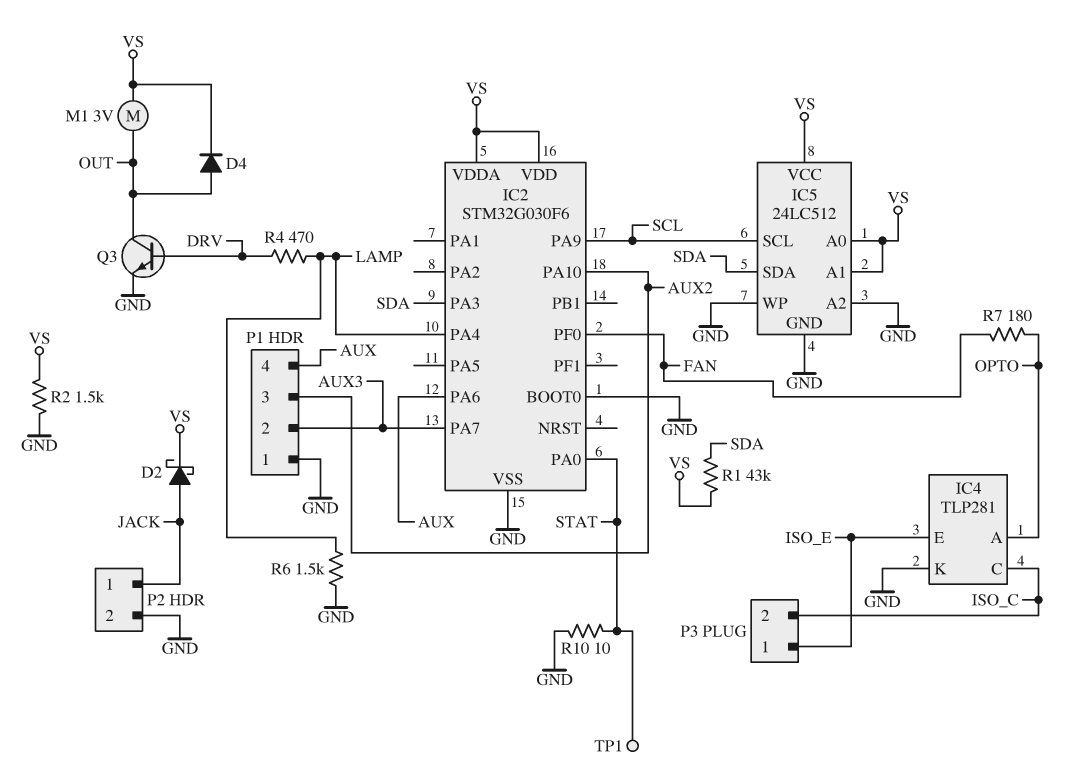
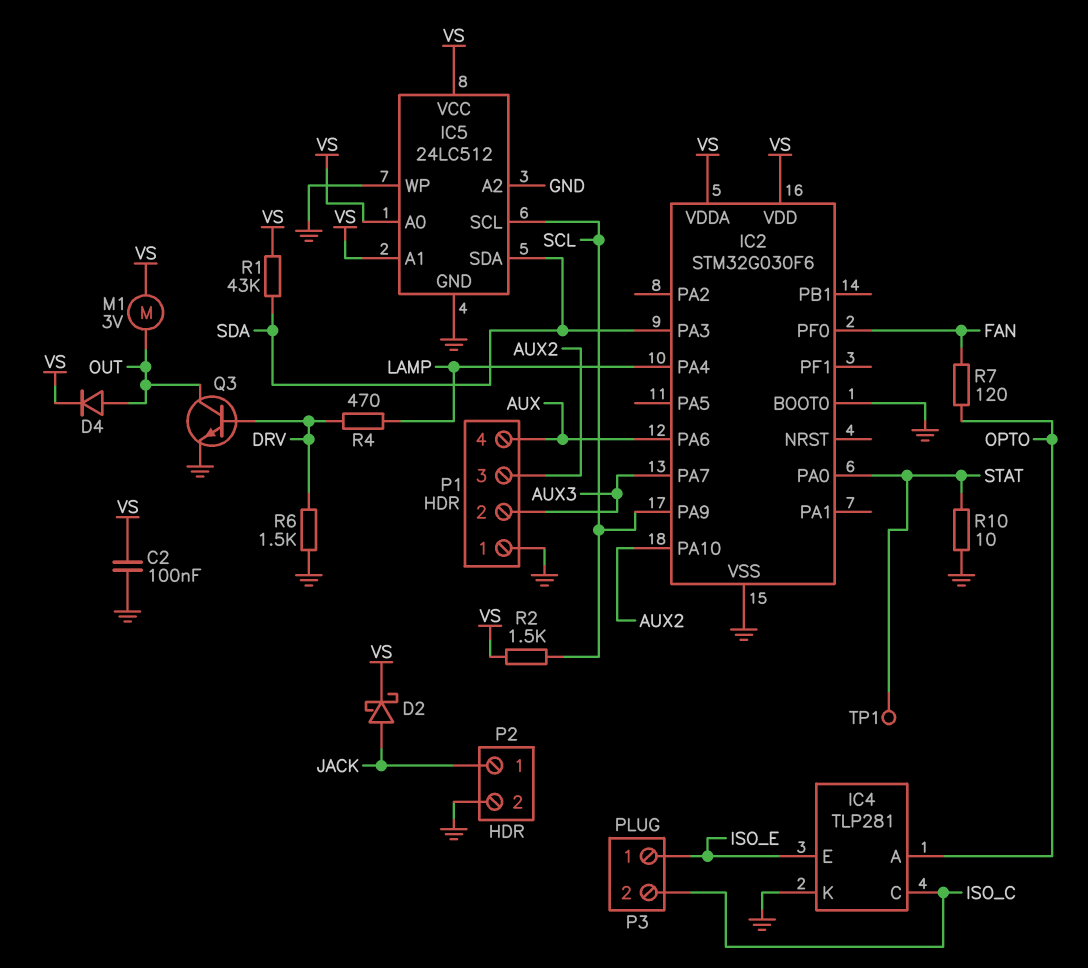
C2: none -> 100nF (GND, VS)
R2: 1.5k (GND, VS) -> 1.5k (SCL, VS)
R6: 1.5k (GND, LAMP) -> 1.5k (DRV, GND)
R7: 180 (FAN, OPTO) -> 120 (FAN, OPTO)

